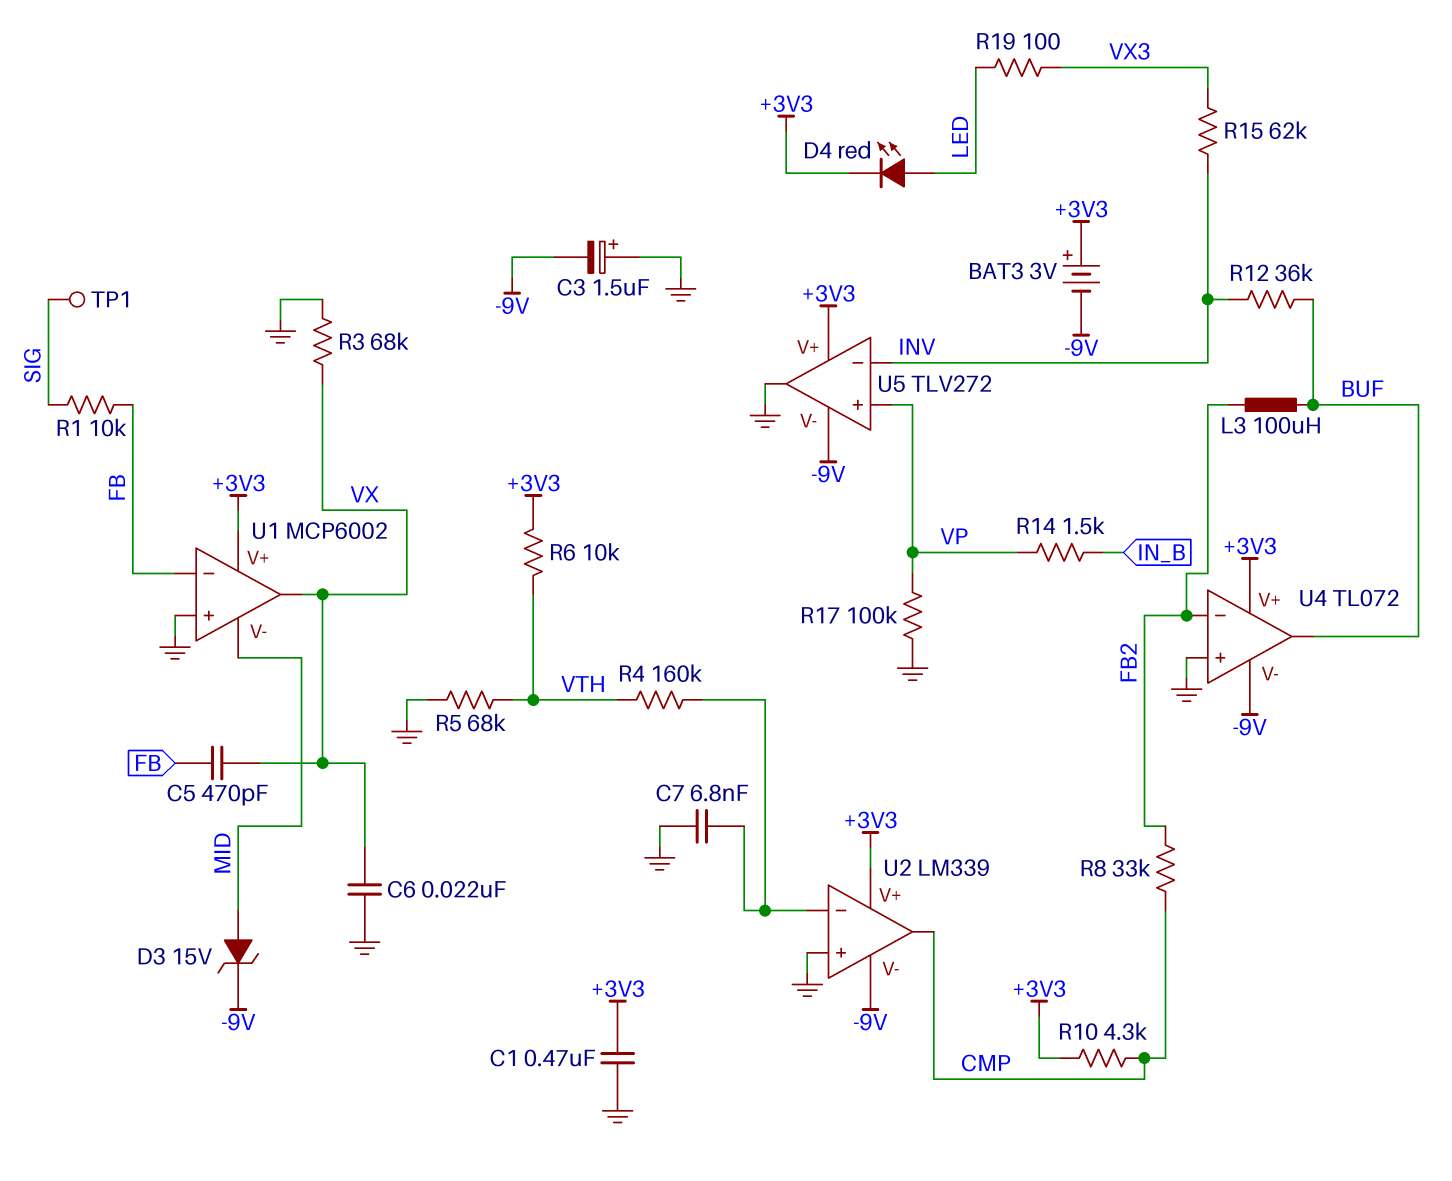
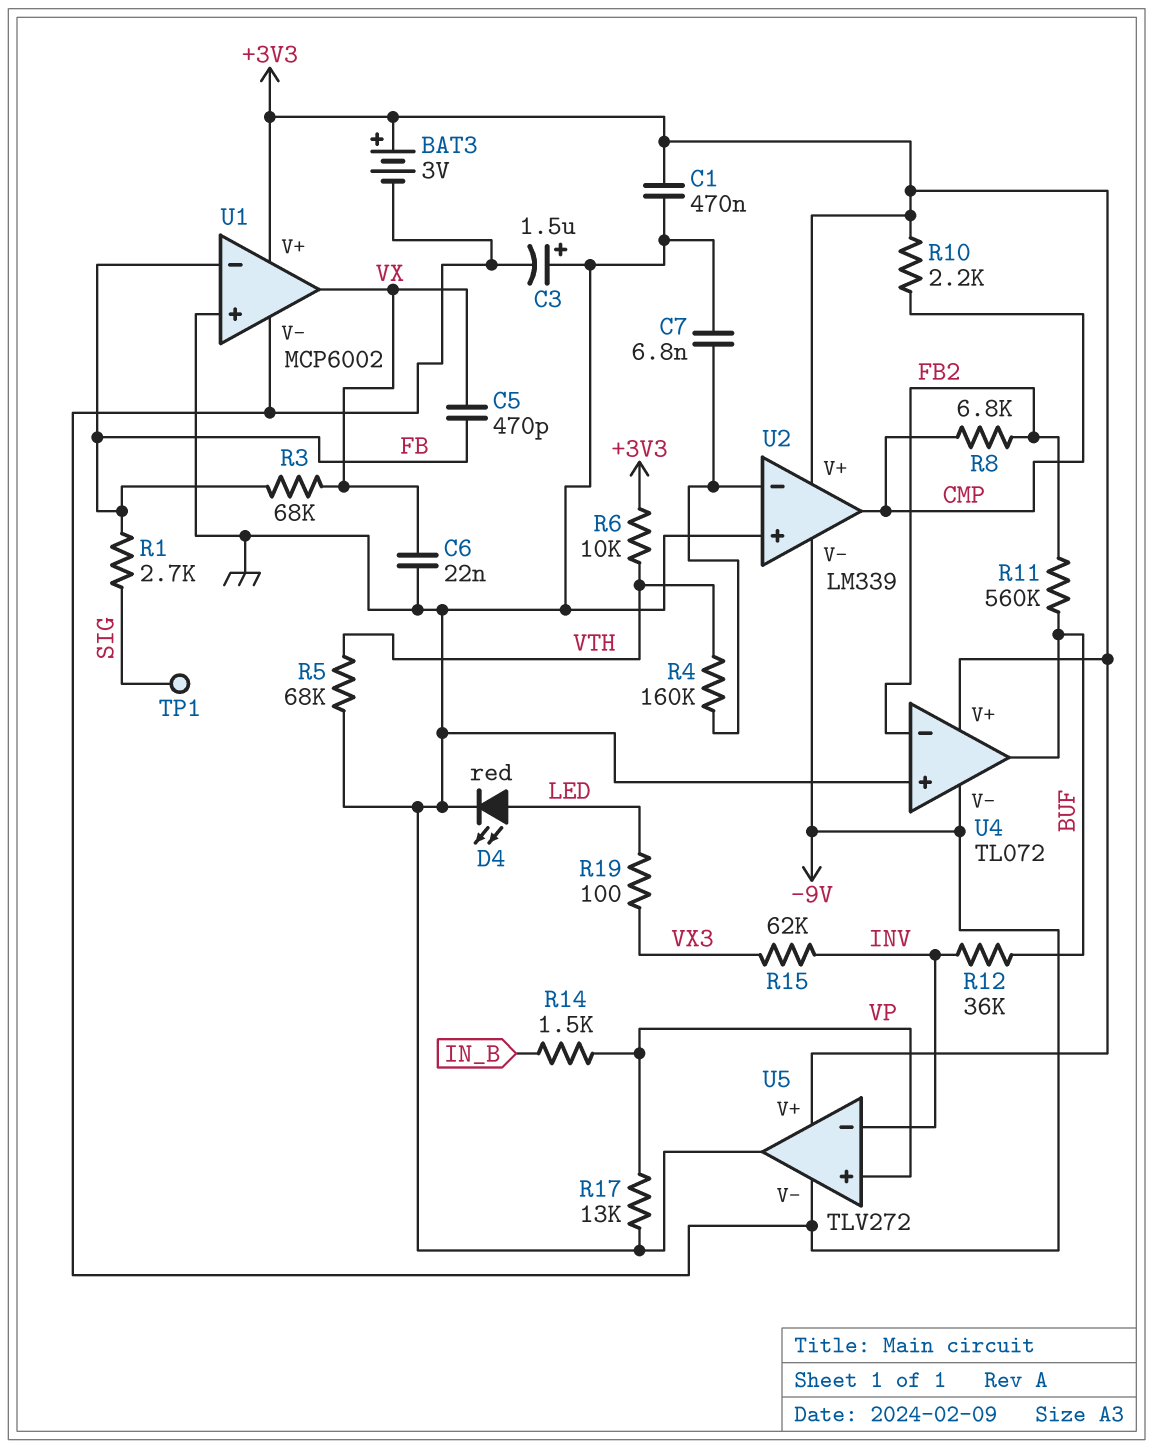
D3: zener 15V (A MID, K -9V) -> none
D4: LED red (A LED, K +3V3) -> LED red (A LED, K GND)
L3: 100uH (BUF, FB2) -> none
R1: 10k (FB, SIG) -> 2.7k (FB, SIG)
R3: 68k (GND, VX) -> 68k (FB, VX)
R8: 33k (CMP, FB2) -> 6.8k (CMP, FB2)
R10: 4.3k (+3V3, CMP) -> 2.2k (+3V3, CMP)
R11: none -> 560k (BUF, FB2)
R17: 100k (GND, VP) -> 13k (GND, VP)
U1 pin V-: MID -> -9V

